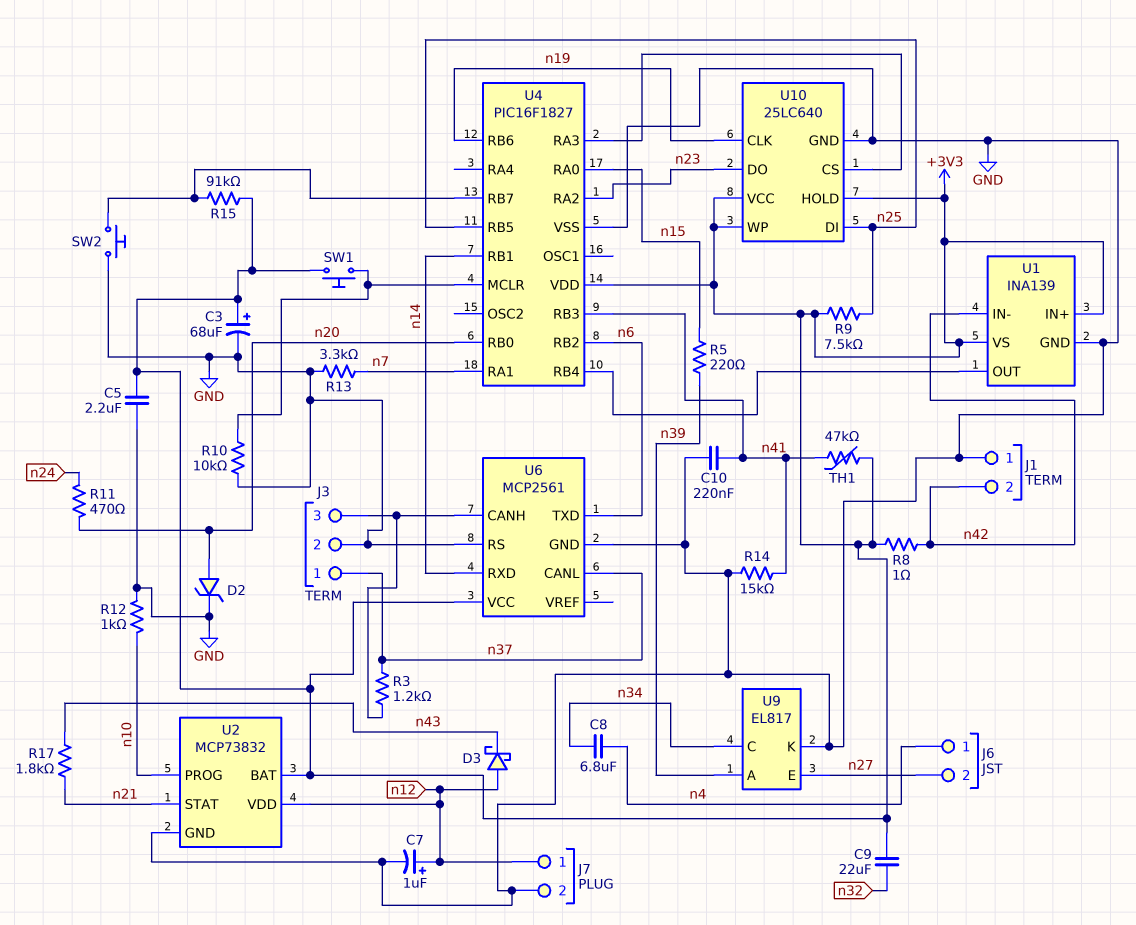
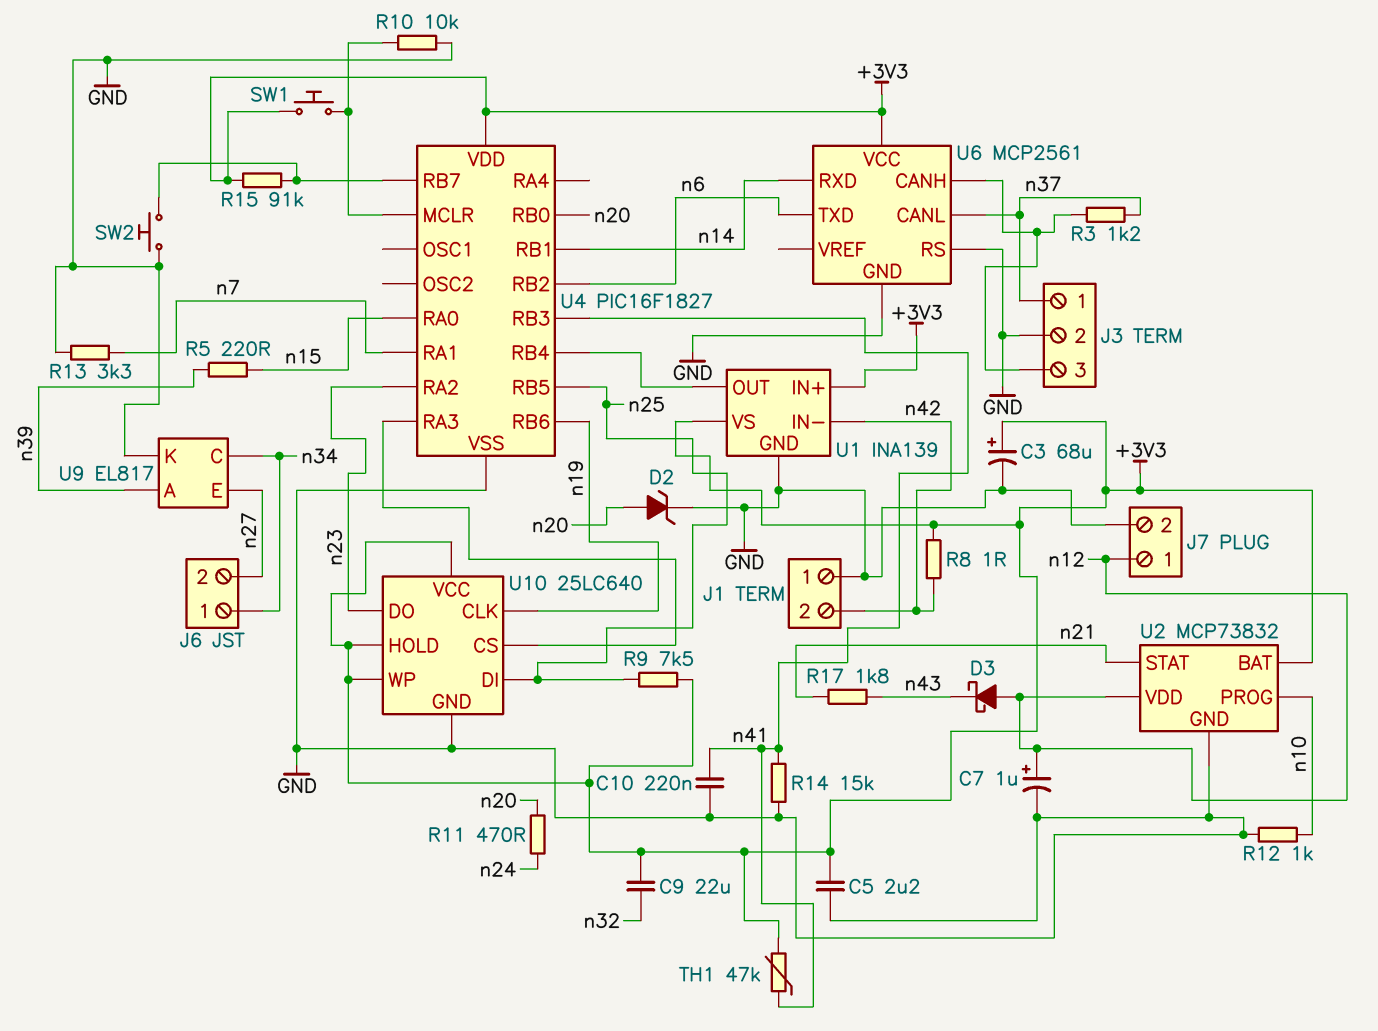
C8: 6.8uF (n4, n34) -> none
J6 pin 1: n4 -> n34

